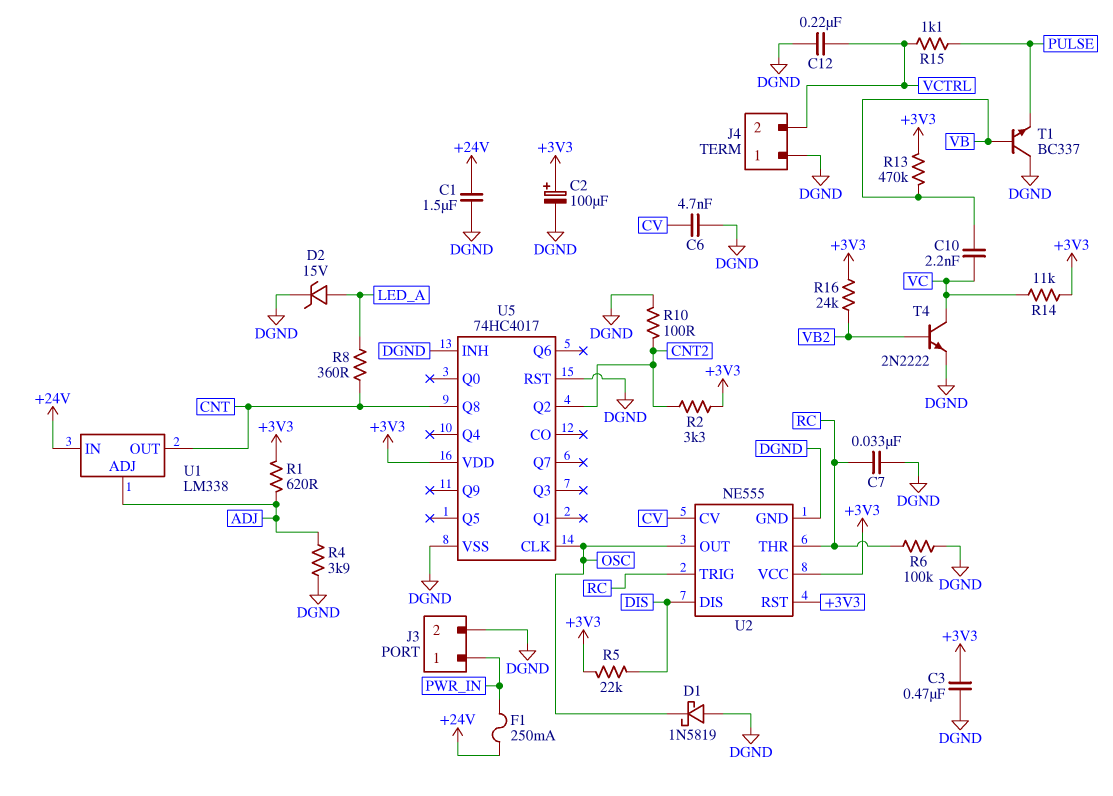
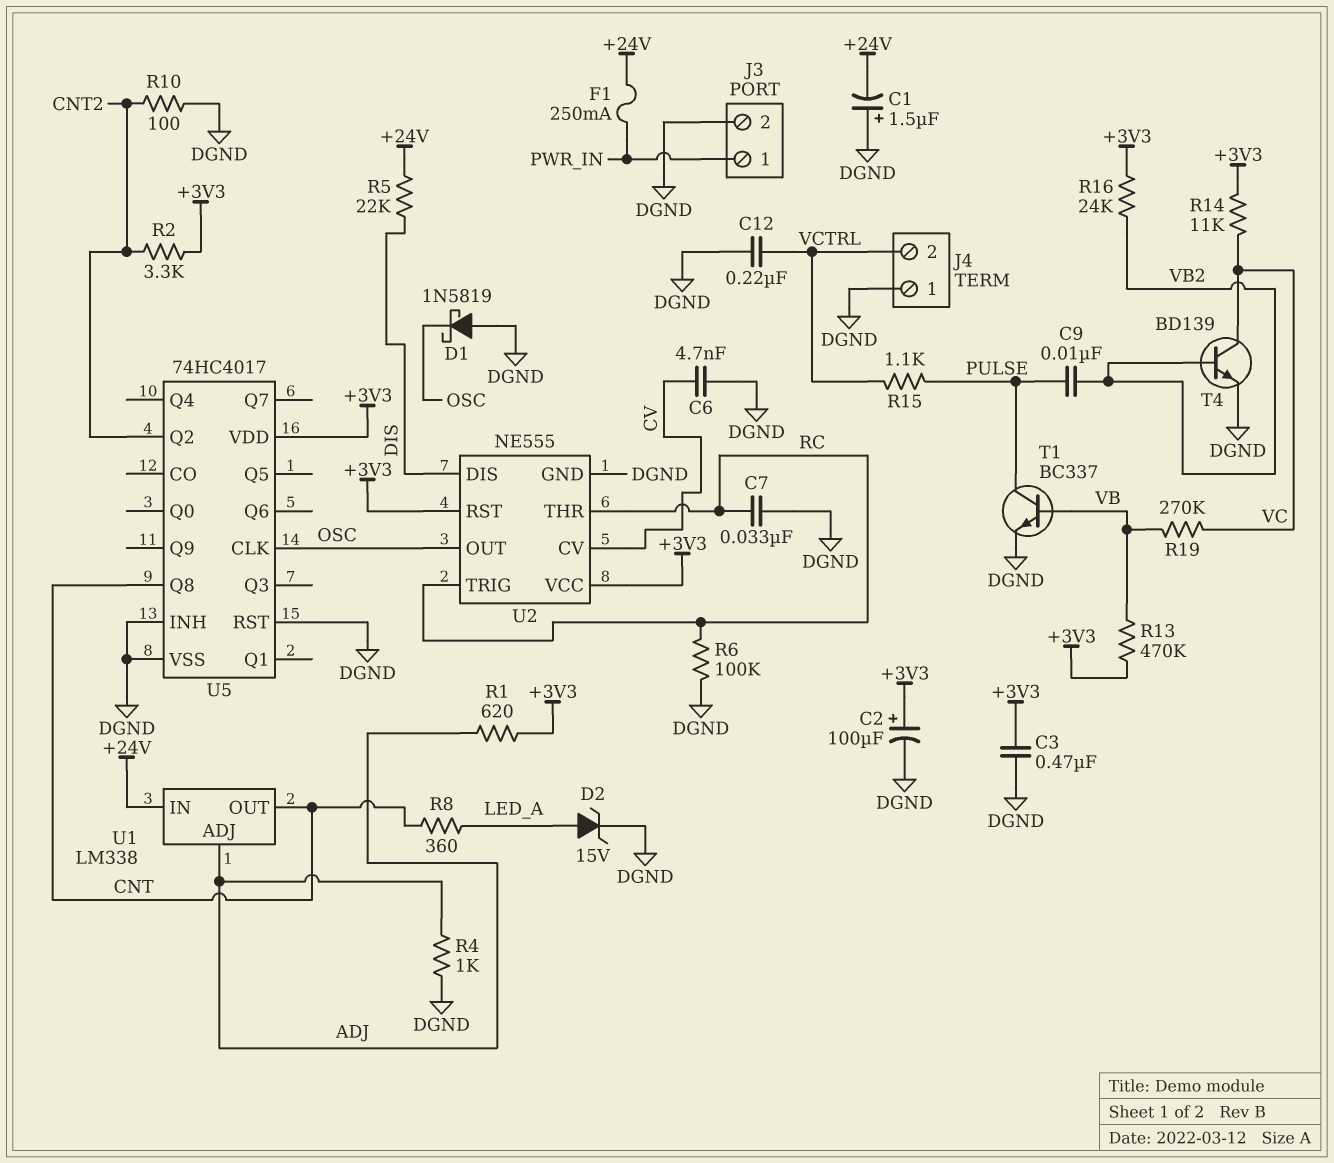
C1: 1.5uF (+24V, DGND) -> 1.5uF (plus DGND, minus +24V)
C9: none -> 10nF (PULSE, VB2)
C10: 2.2nF (VB, VC) -> none
R4: 3.9k (ADJ, DGND) -> 1k (ADJ, DGND)
R5: 22k (+3V3, DIS) -> 22k (+24V, DIS)
R19: none -> 270k (VB, VC)
T1: NPN BC337 (B VB, C DGND, E PULSE) -> NPN BC337 (B VB, C PULSE, E DGND)
T4: NPN 2N2222 (B VB2, C VC, E DGND) -> NPN BD139 (B VB2, C VC, E DGND)

